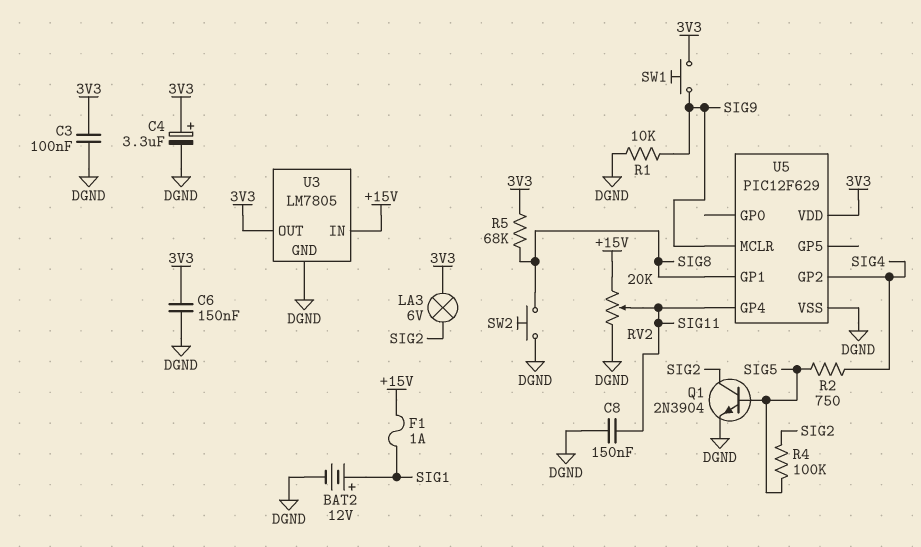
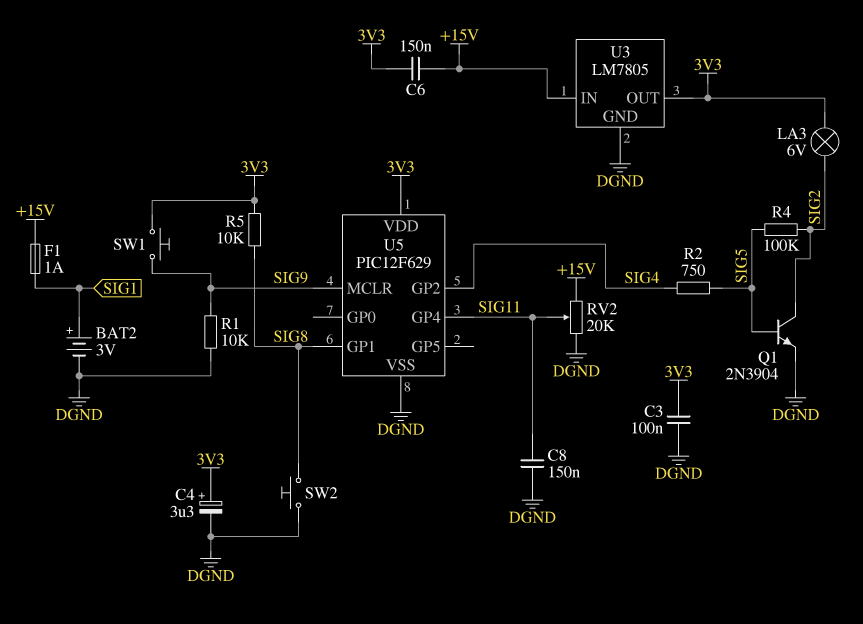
BAT2: 12V (plus SIG1, minus DGND) -> 3V (plus SIG1, minus DGND)
C6: 150nF (3V3, DGND) -> 150nF (+15V, 3V3)
R5: 68k (3V3, SIG8) -> 10k (3V3, SIG8)

